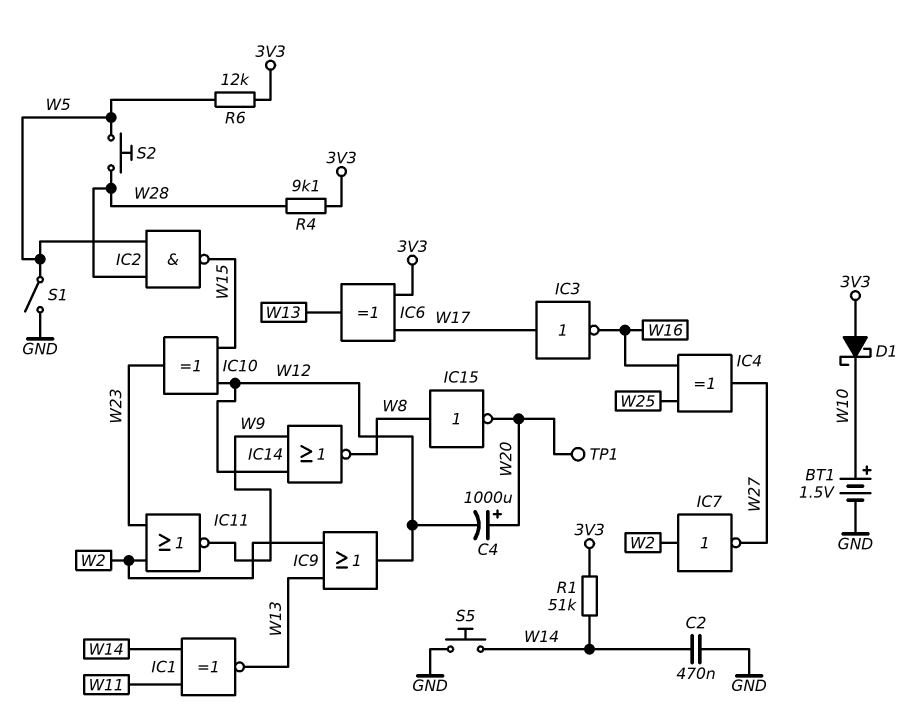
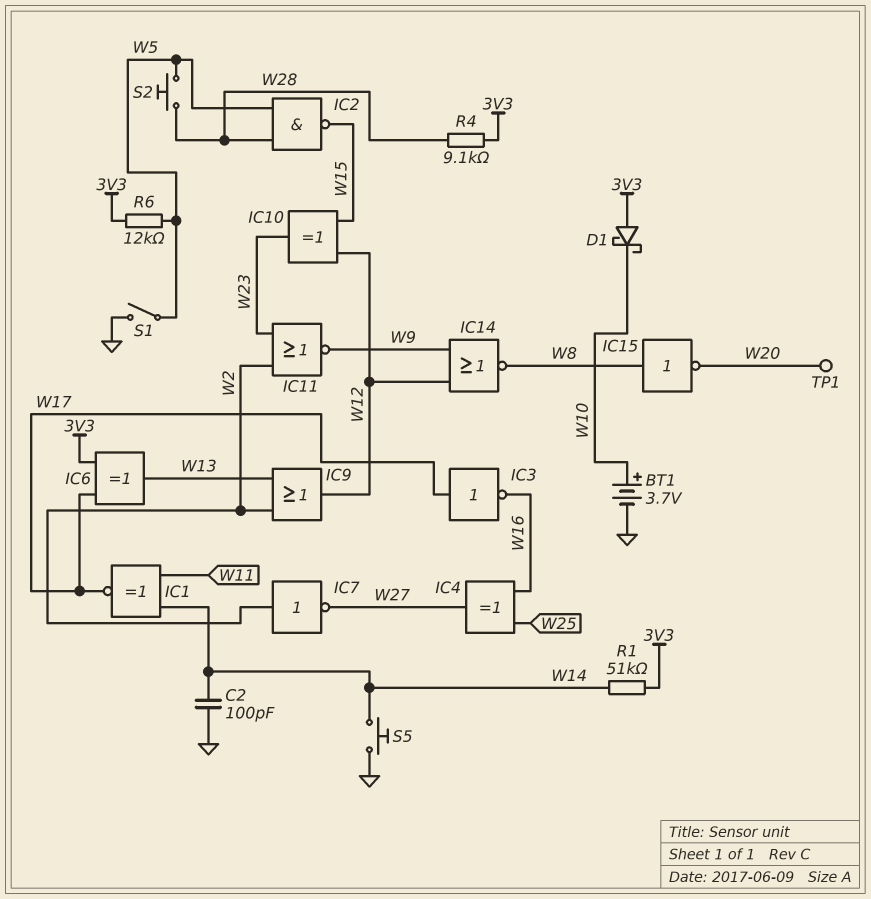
BT1: 1.5V (plus W10, minus GND) -> 3.7V (plus W10, minus GND)
C2: 470nF (GND, W14) -> 100pF (GND, W14)
C4: 1000uF (plus W20, minus W12) -> none
IC1: XNOR (in W11, in W14, out W13) -> XNOR (in W11, in W14, out W17)

